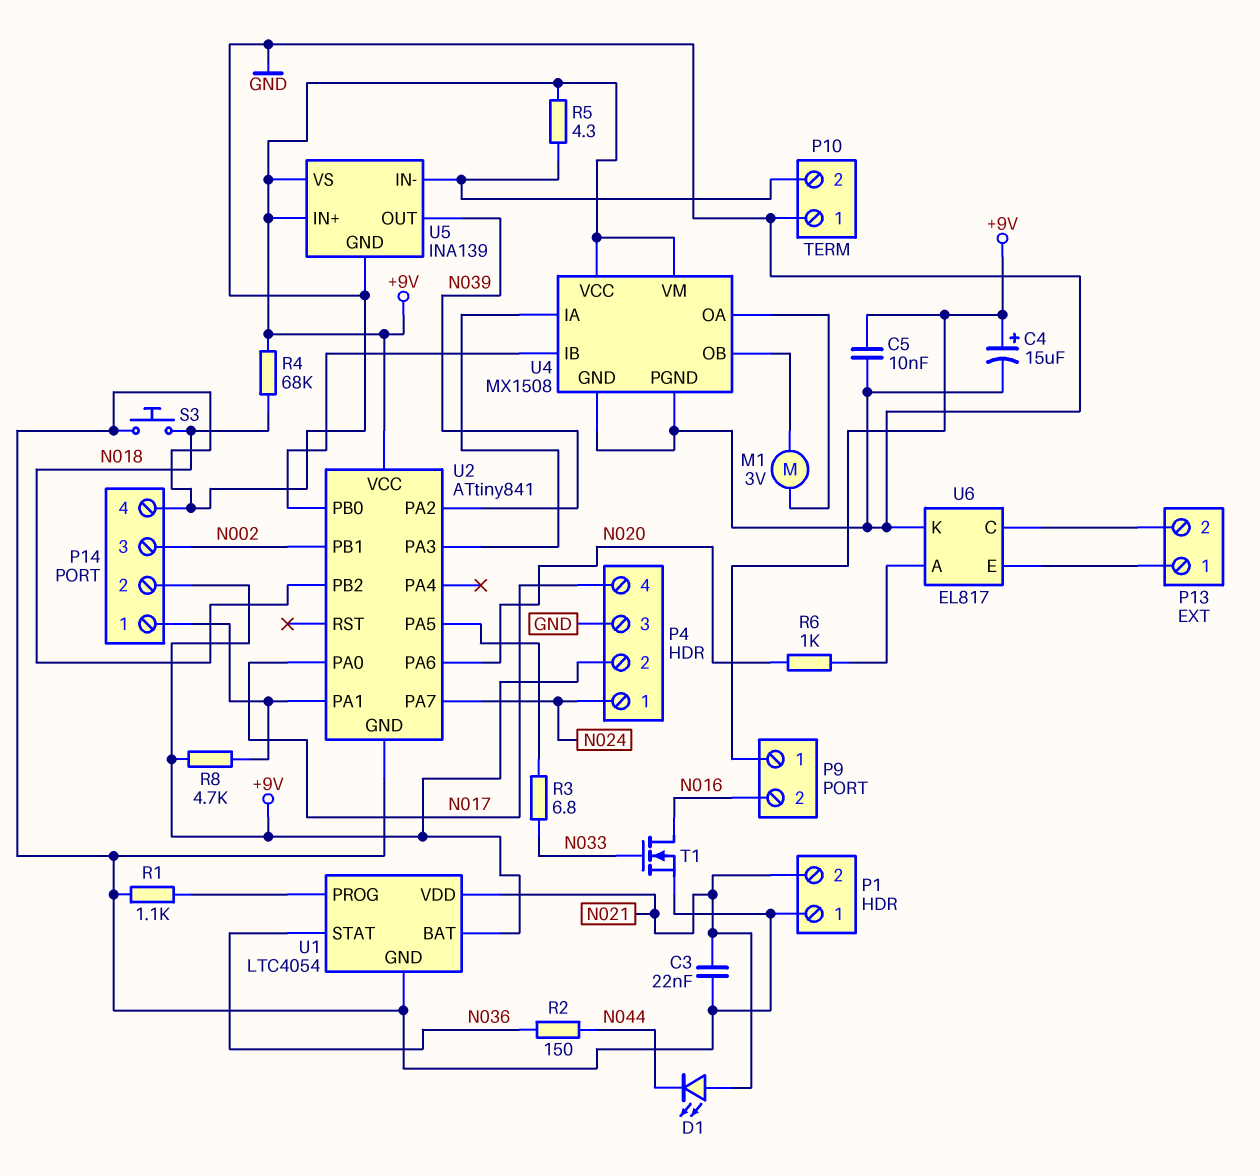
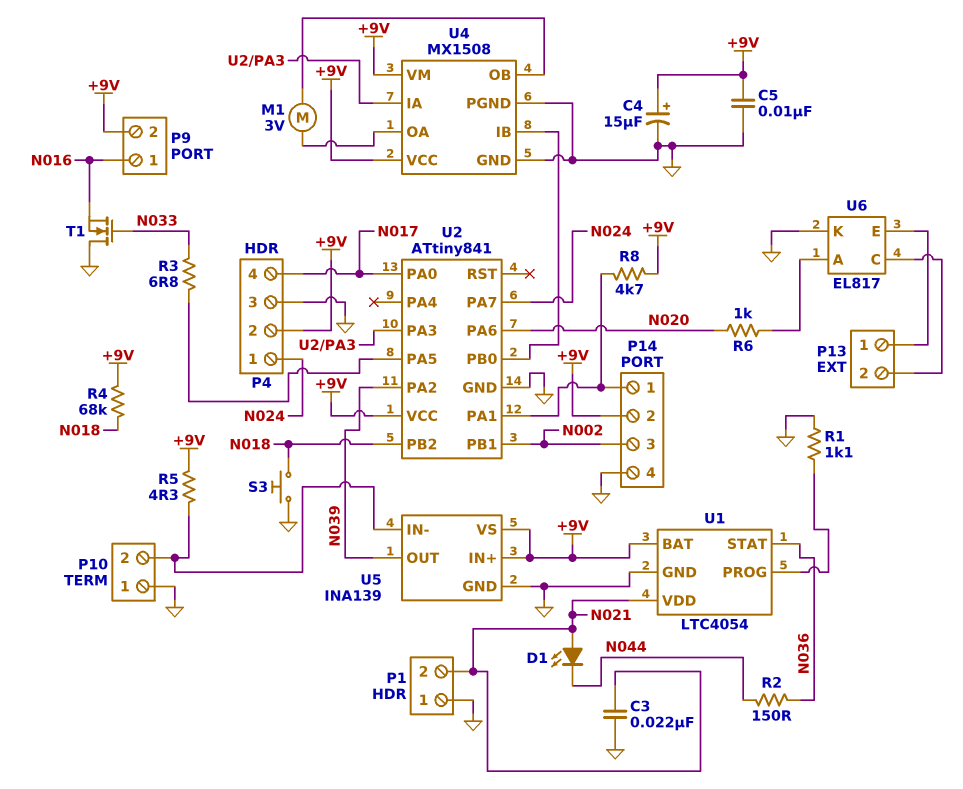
P9 pin 1: +9V -> N016
P9 pin 2: N016 -> +9V
T1: NMOS (G N033, D N016, S GND) -> NMOS (G N033, D GND, S N016)

